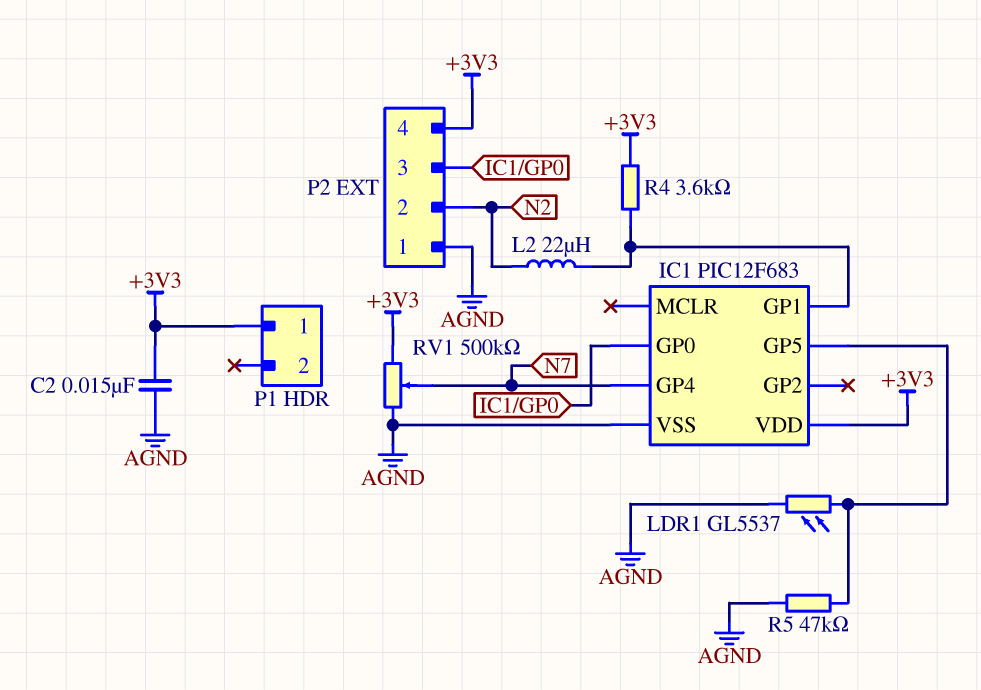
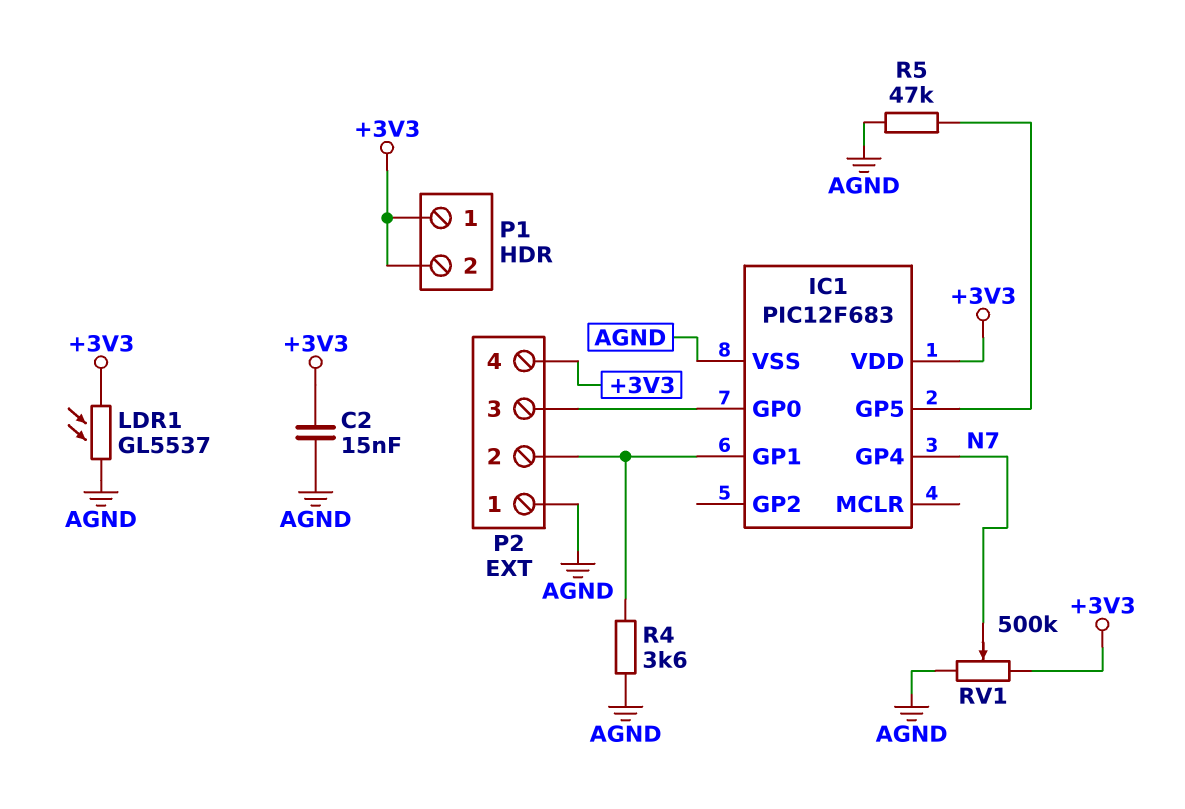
L2: 22uH (IC1/GP1, N2) -> none
LDR1: GL5537 (AGND, IC1/GP5) -> GL5537 (+3V3, AGND)
P1 pin 2: none -> +3V3
P2 pin 2: N2 -> IC1/GP1
R4: 3.6k (+3V3, IC1/GP1) -> 3.6k (AGND, IC1/GP1)

